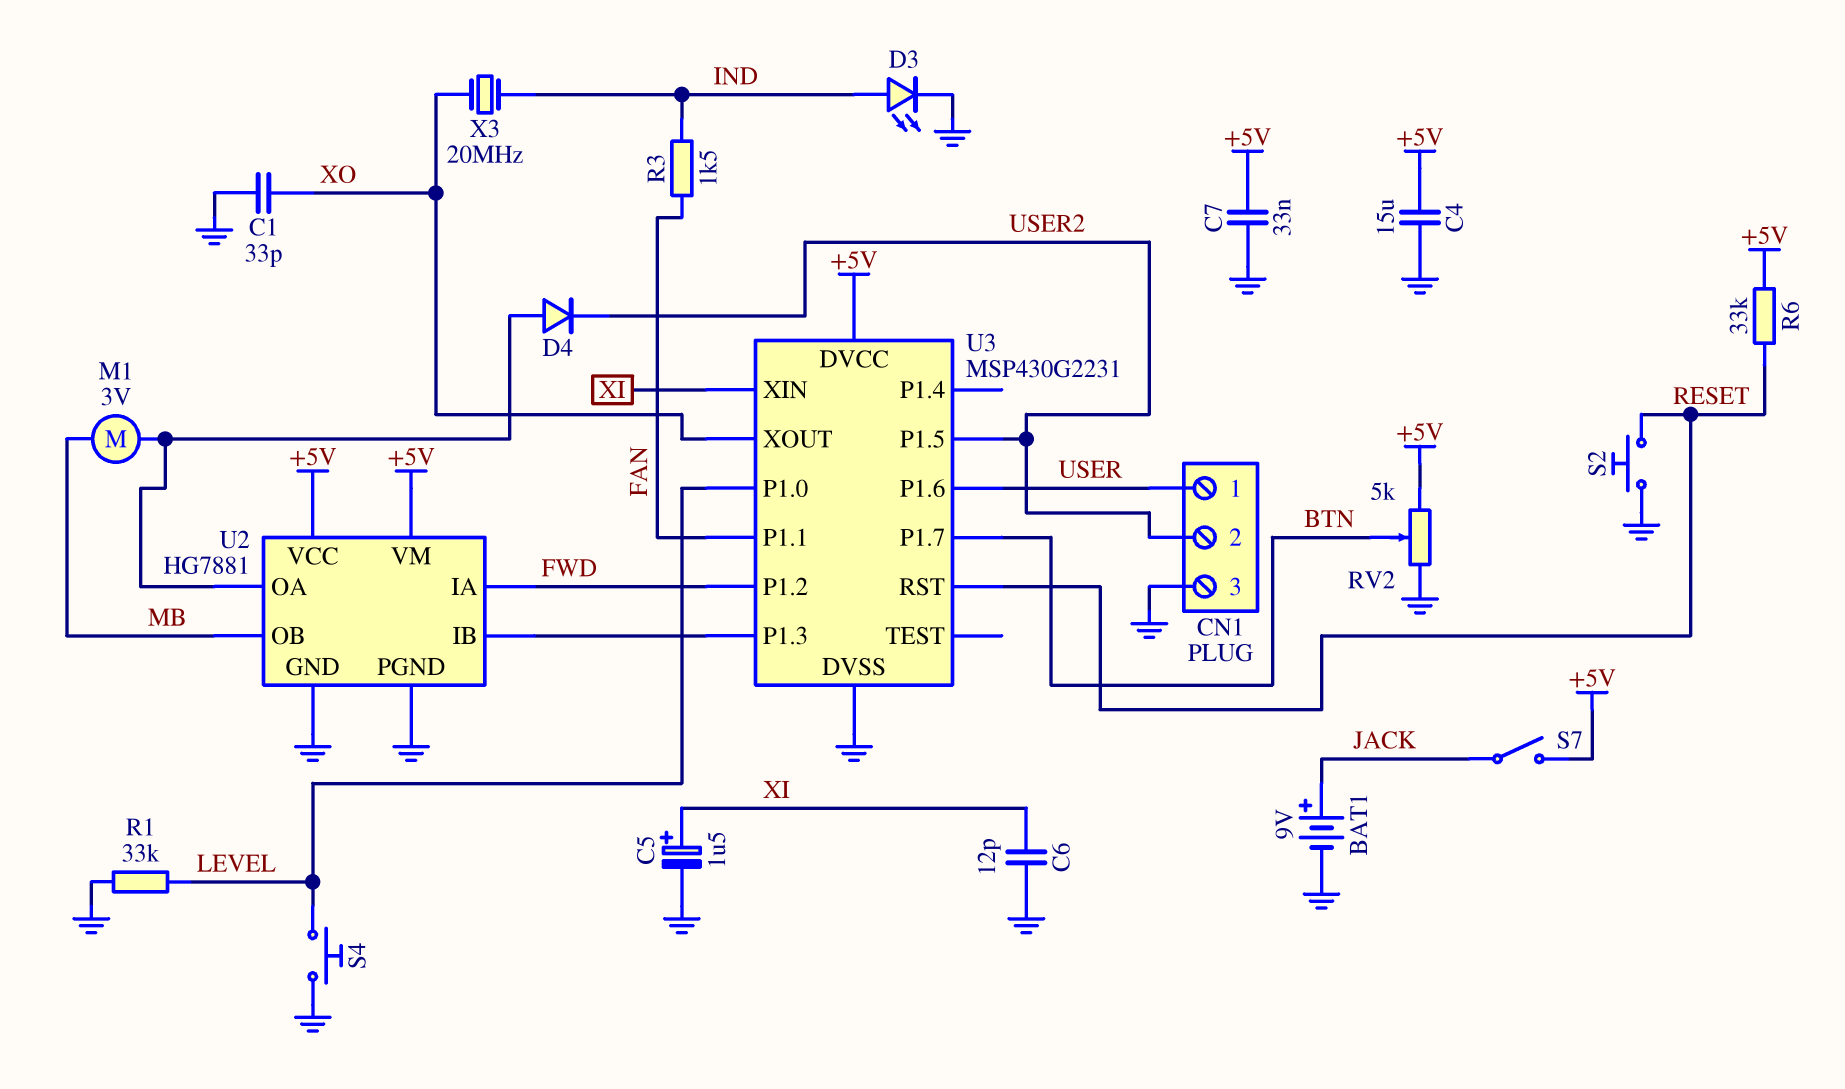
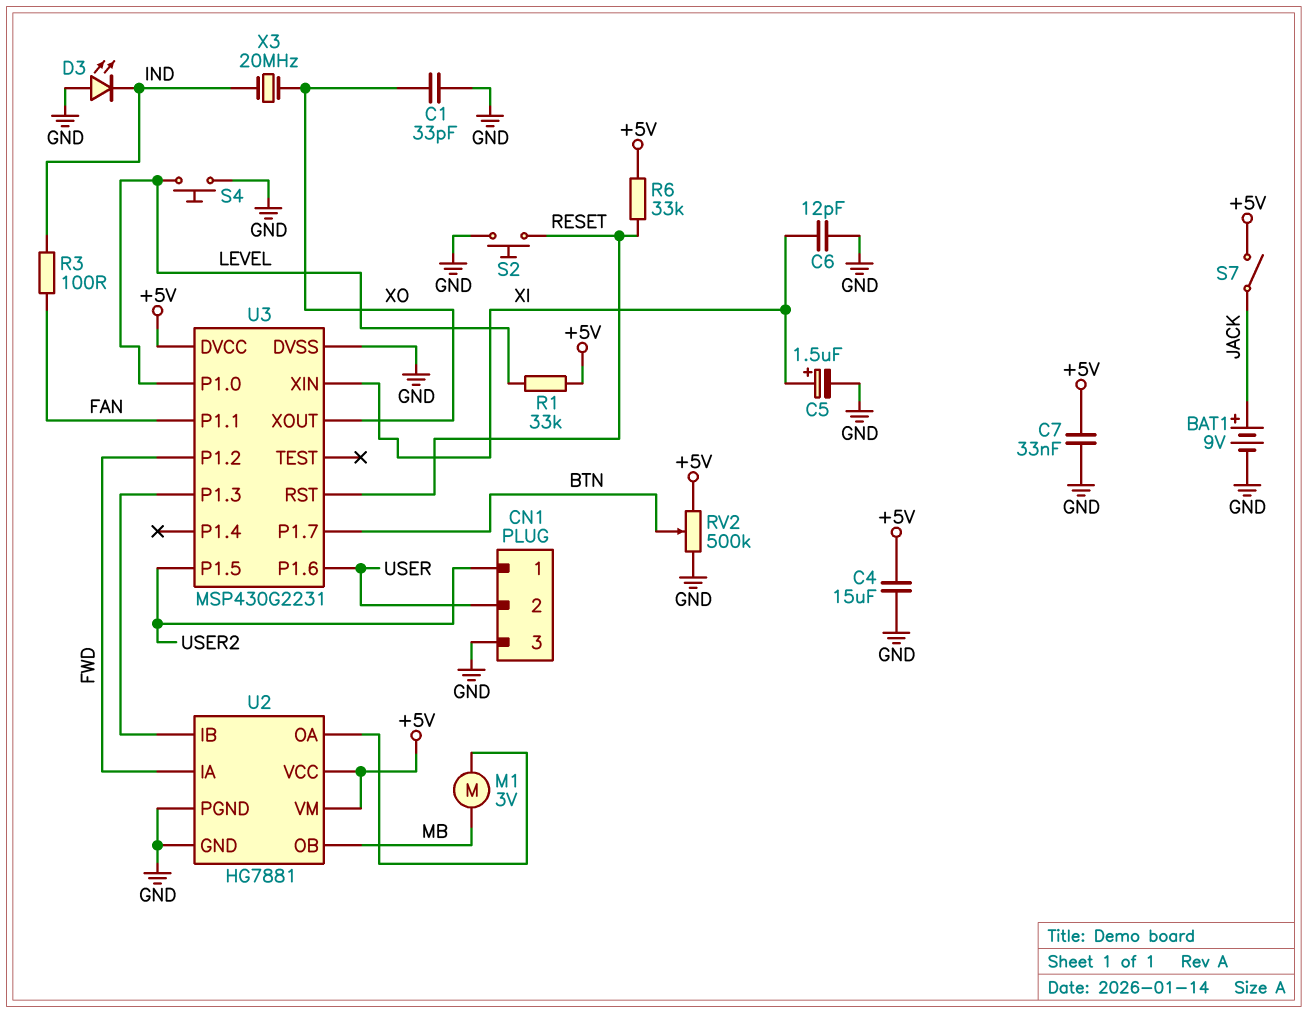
CN1 pin 1: USER -> USER2
CN1 pin 2: USER2 -> USER
D3: LED (A IND, K GND) -> LED (A GND, K IND)
D4: diode (A U2/OA, K USER2) -> none
R1: 33k (GND, LEVEL) -> 33k (+5V, LEVEL)
R3: 1.5k (FAN, IND) -> 100 (FAN, IND)
RV2: 5k (+5V, GND, wiper BTN) -> 500k (+5V, GND, wiper BTN)

